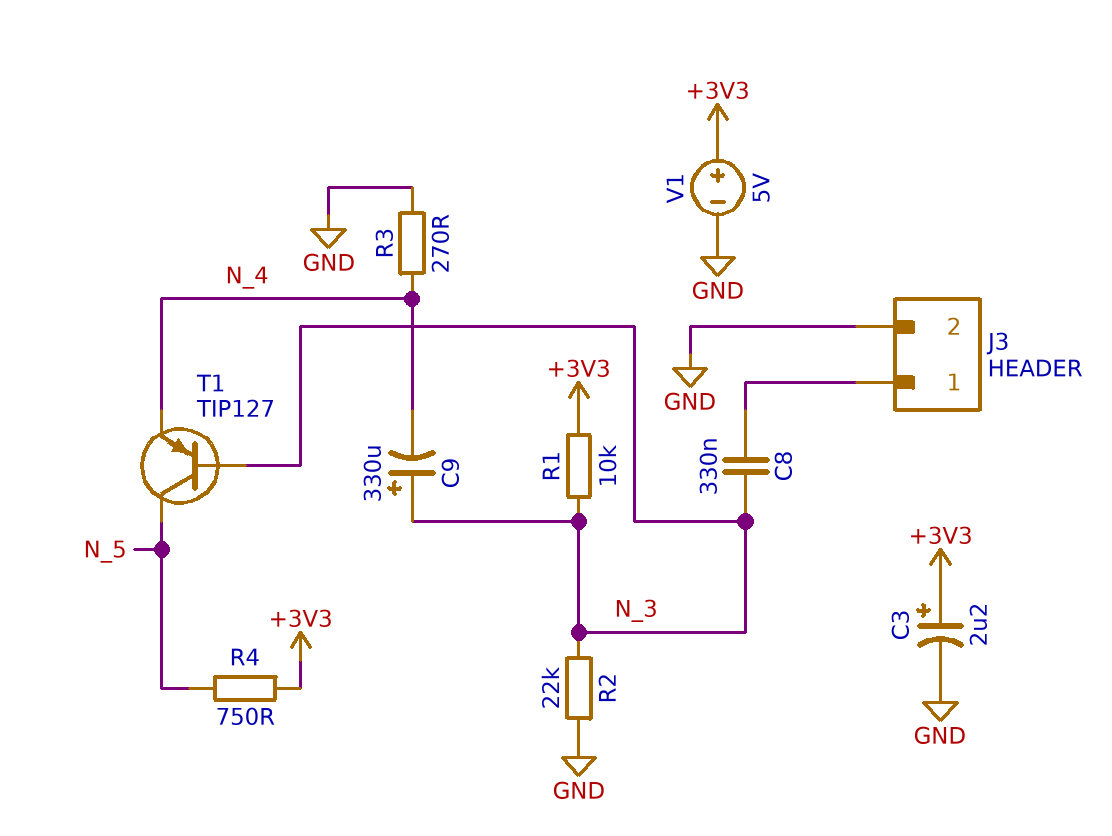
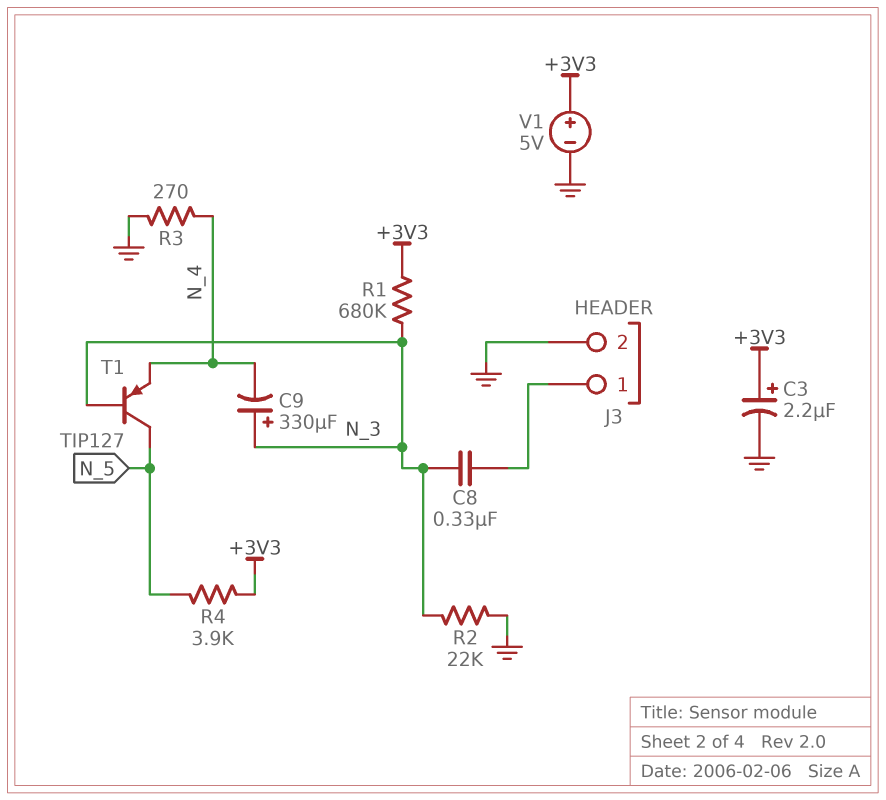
R1: 10k (+3V3, N_3) -> 680k (+3V3, N_3)
R4: 750 (+3V3, N_5) -> 3.9k (+3V3, N_5)

